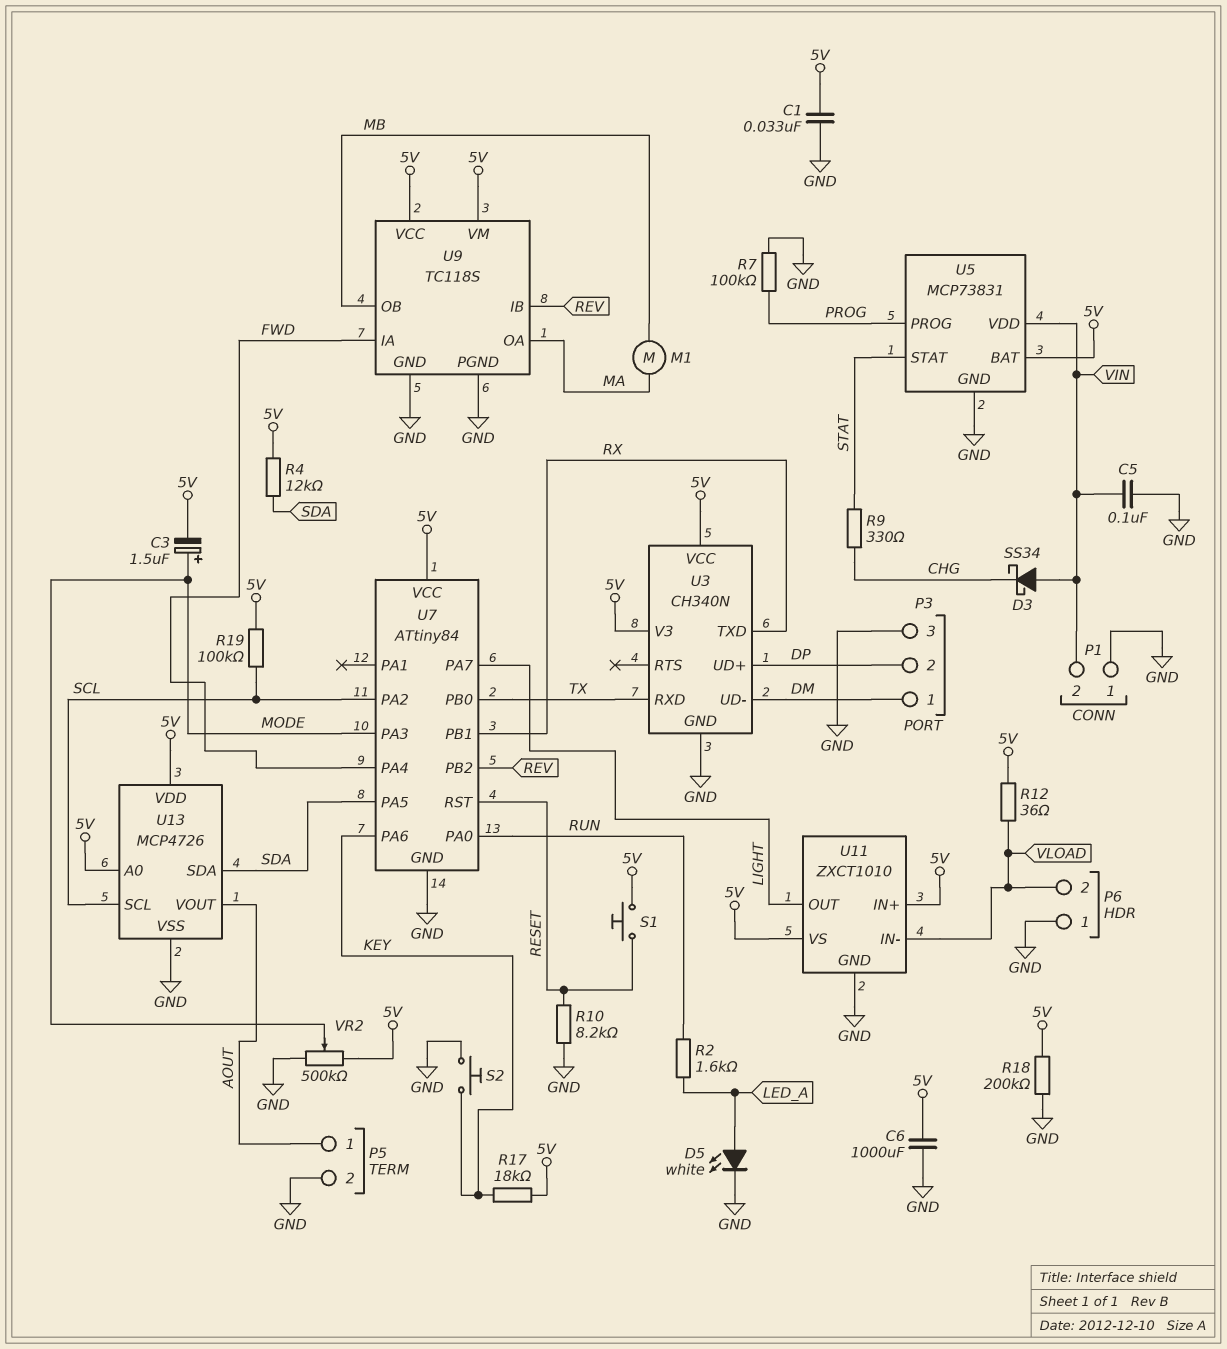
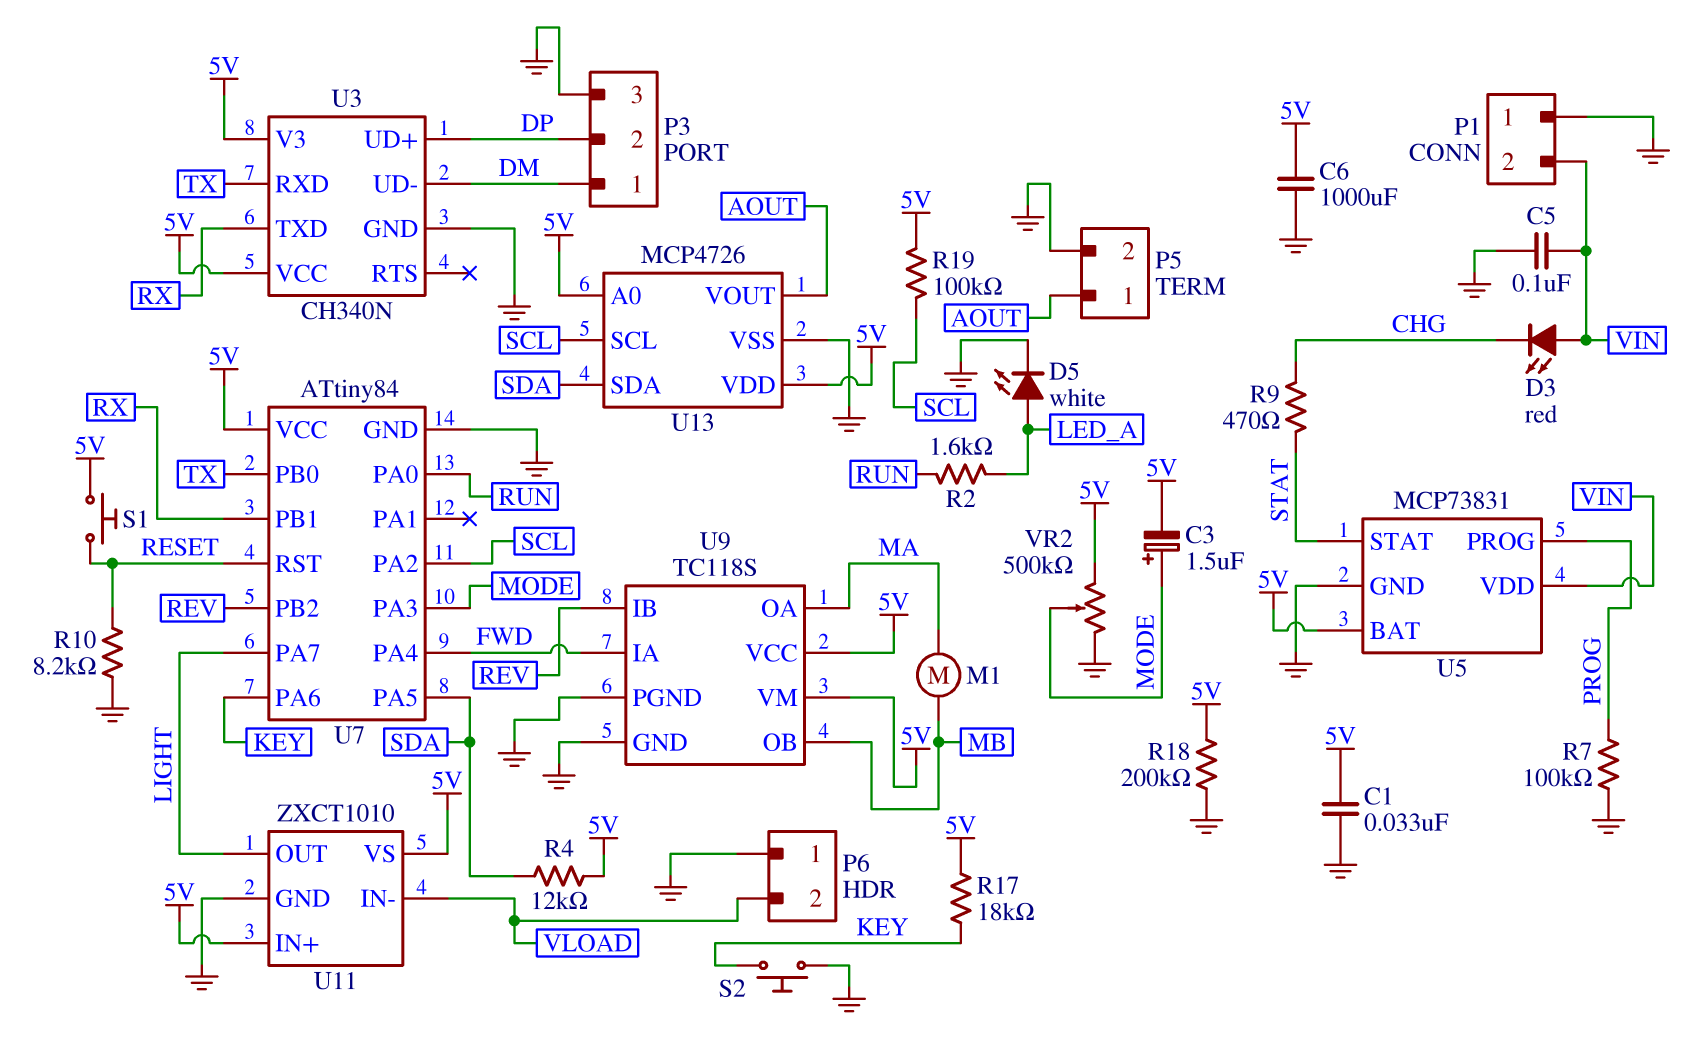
D3: schottky SS34 (A VIN, K CHG) -> LED red (A VIN, K CHG)
R9: 330 (CHG, STAT) -> 470 (CHG, STAT)
R12: 36 (5V, VLOAD) -> none

